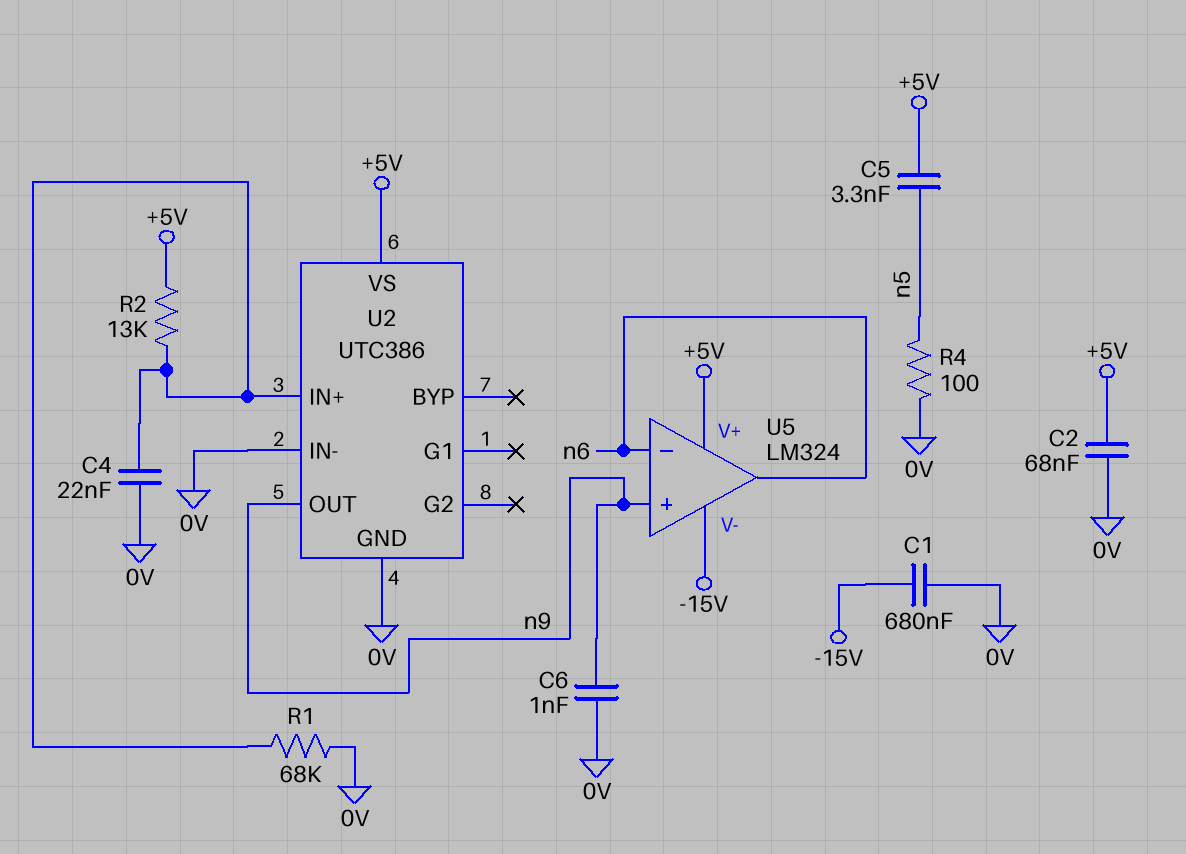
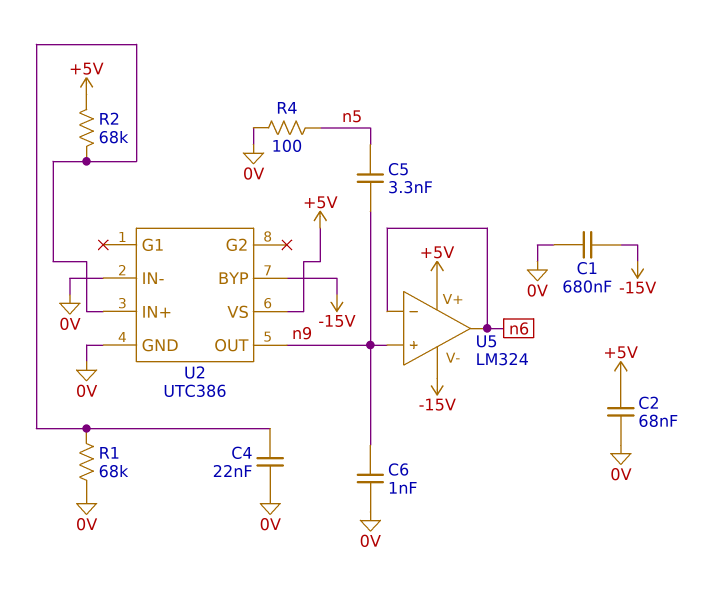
C5: 3.3nF (+5V, n5) -> 3.3nF (n5, n9)
R2: 13k (+5V, U2/IN+) -> 68k (+5V, U2/IN+)
U2 pin BYP: none -> -15V

